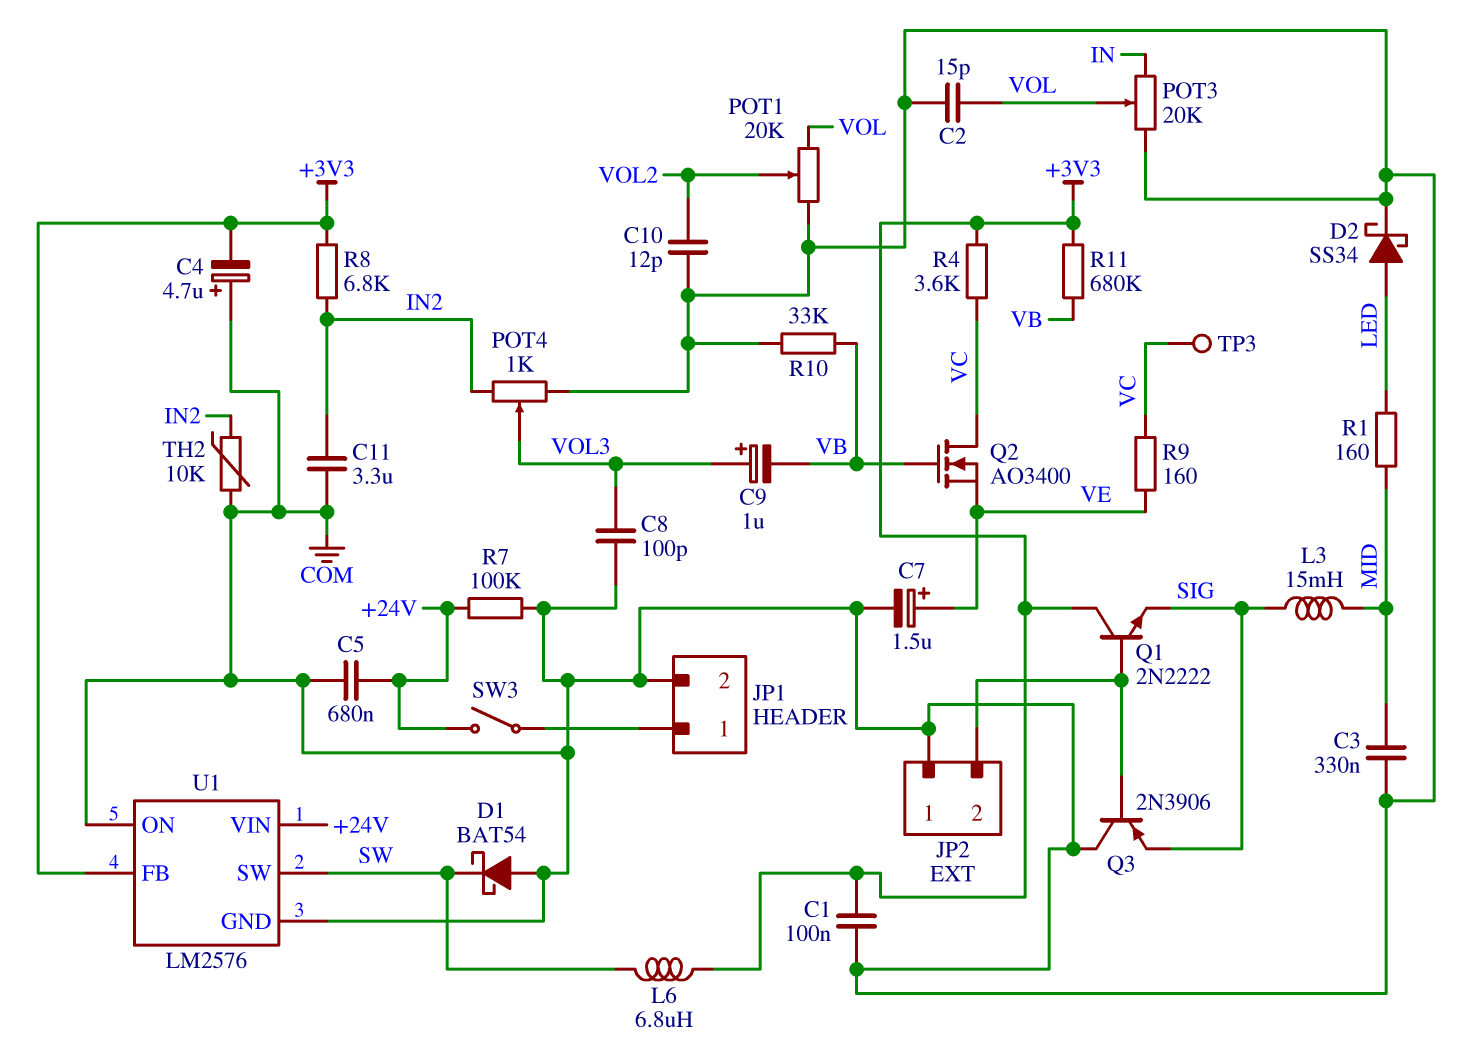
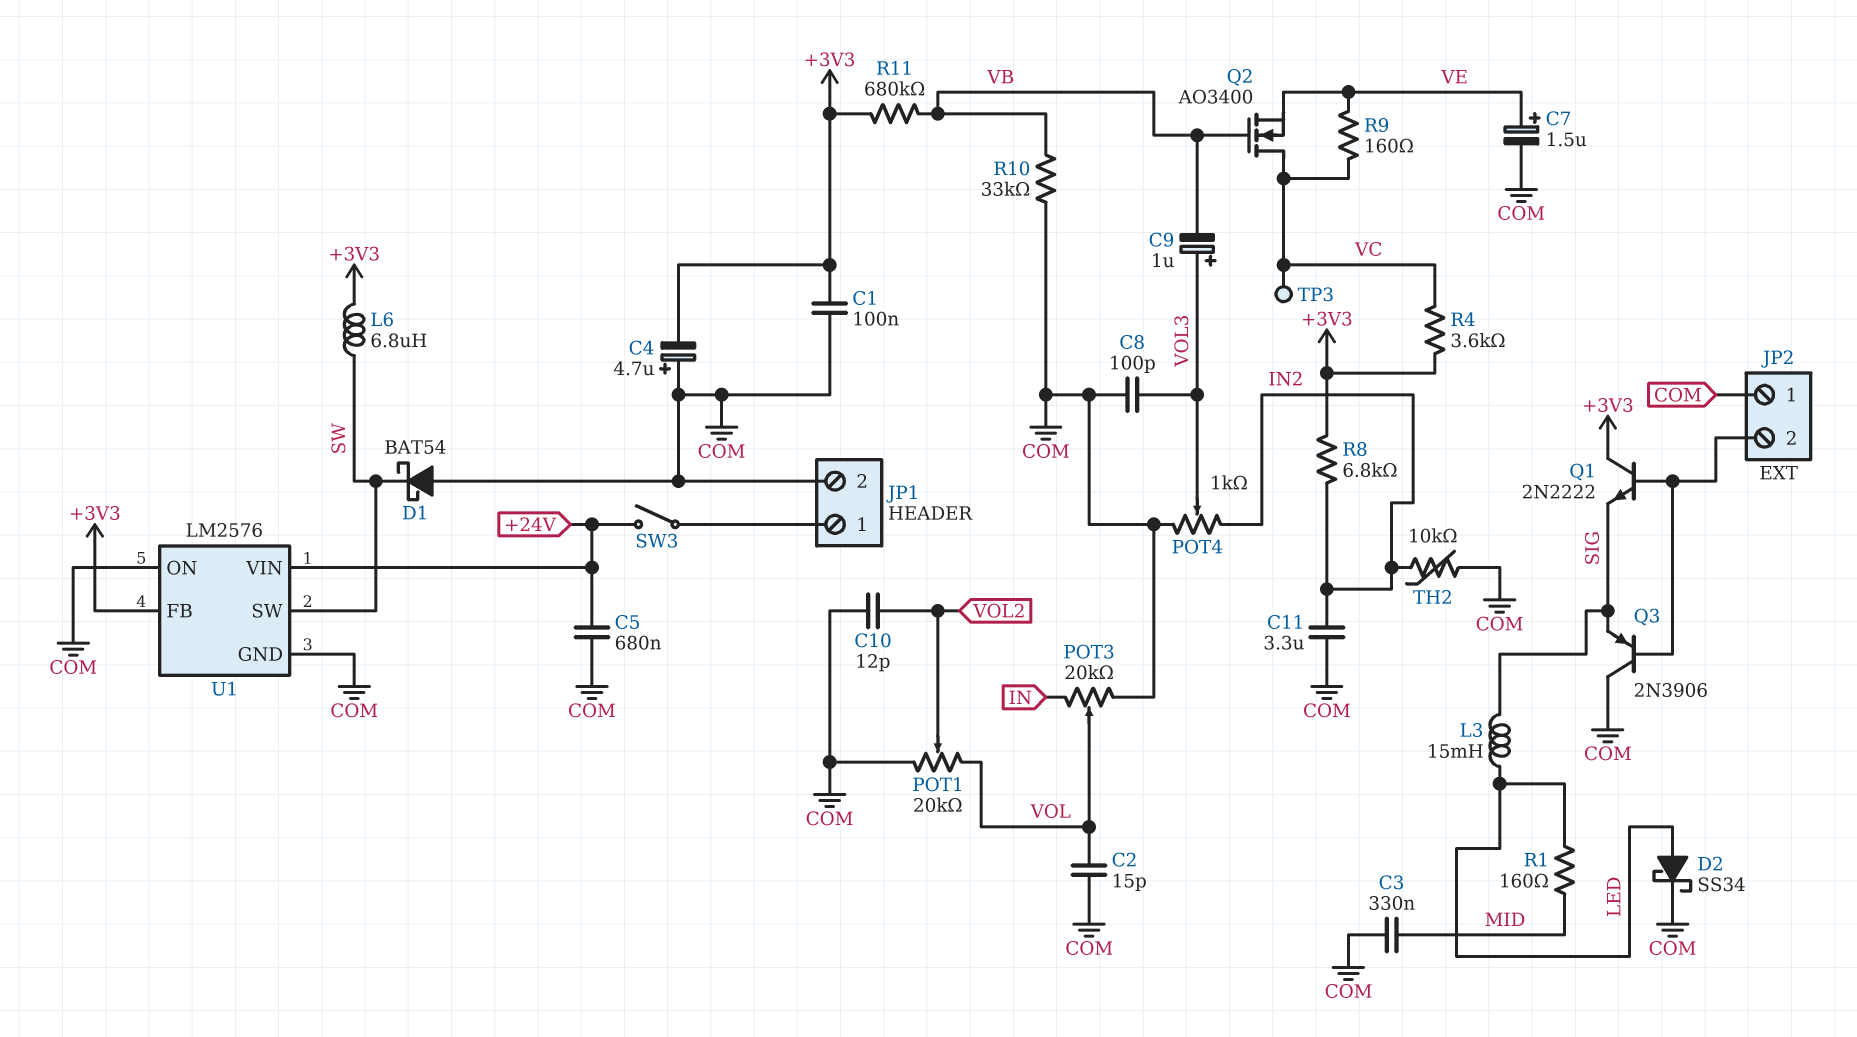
L3: 15mH (MID, SIG) -> 15mH (LED, SIG)
R7: 100k (+24V, COM) -> none

